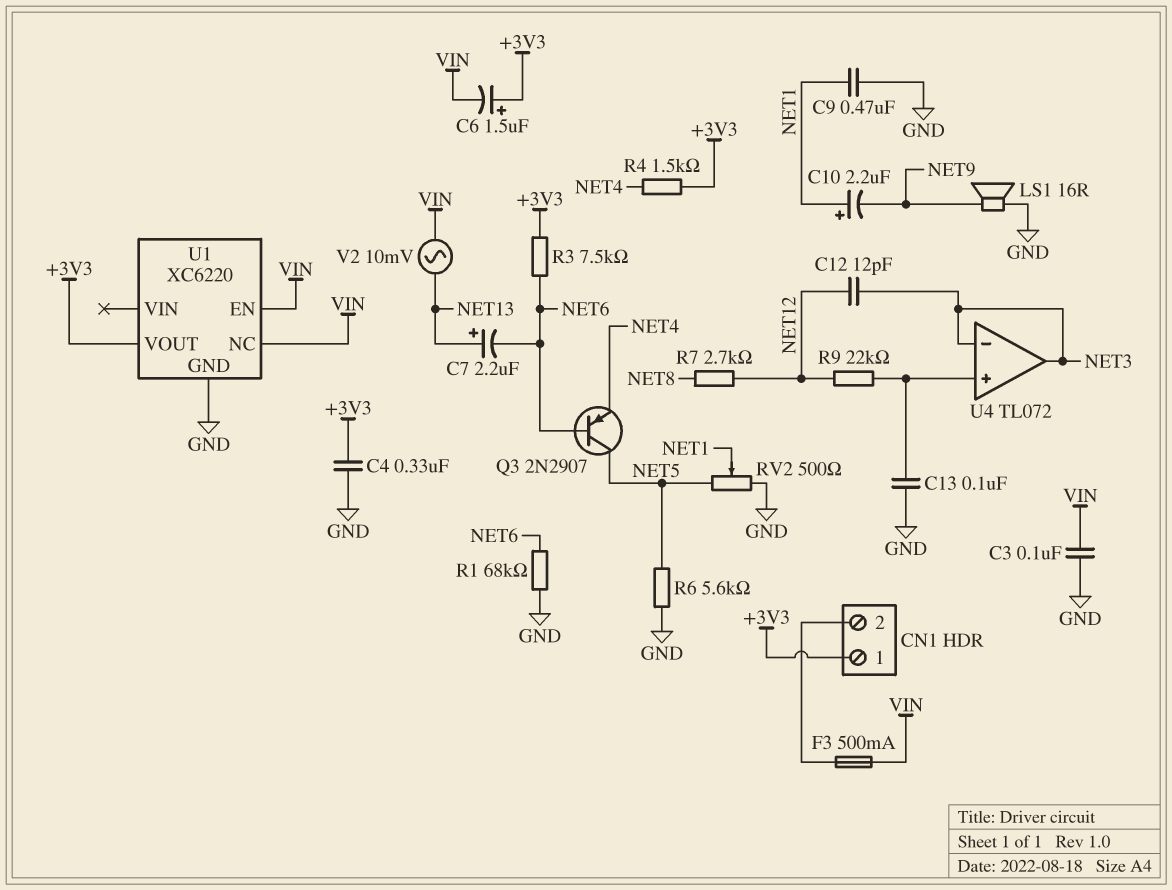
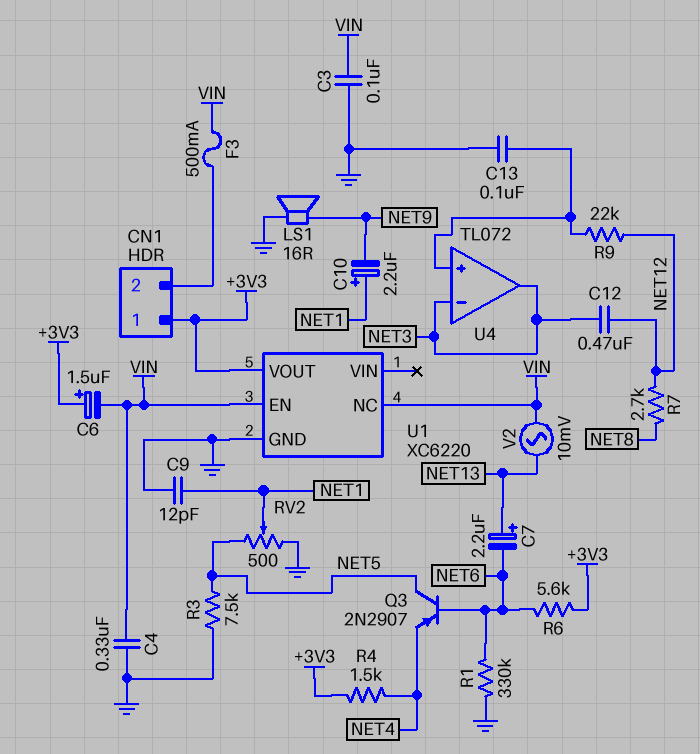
C4: 330nF (+3V3, GND) -> 330nF (GND, VIN)
C9: 470nF (GND, NET1) -> 12pF (GND, NET1)
C12: 12pF (NET3, NET12) -> 470nF (NET3, NET12)
R1: 68k (GND, NET6) -> 330k (GND, NET6)
R3: 7.5k (+3V3, NET6) -> 7.5k (GND, NET5)
R6: 5.6k (GND, NET5) -> 5.6k (+3V3, NET6)

